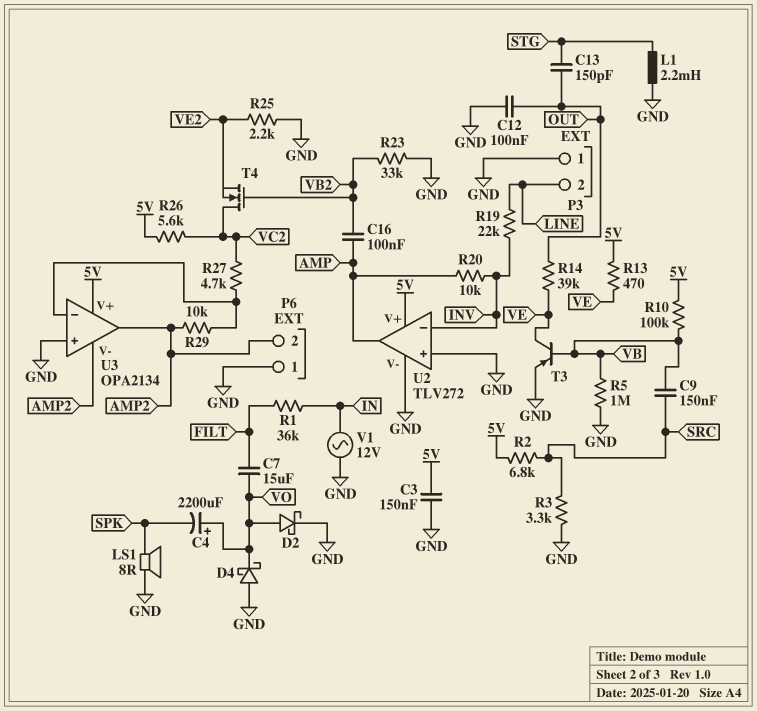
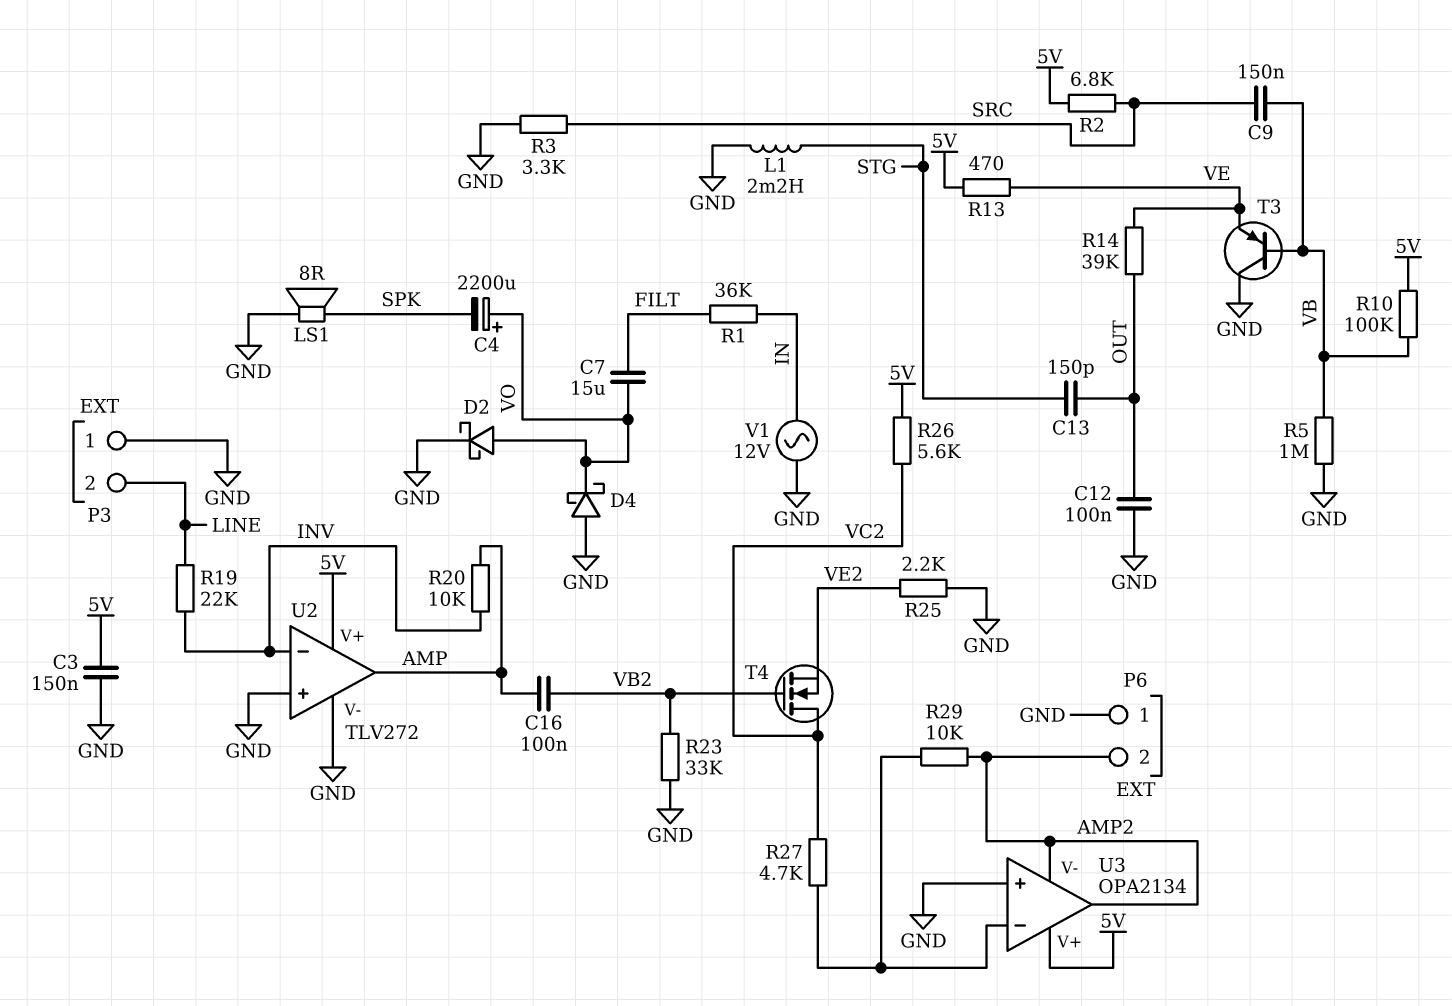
T3: PNP (B VB, C VE, E GND) -> PNP (B VB, C GND, E VE)

